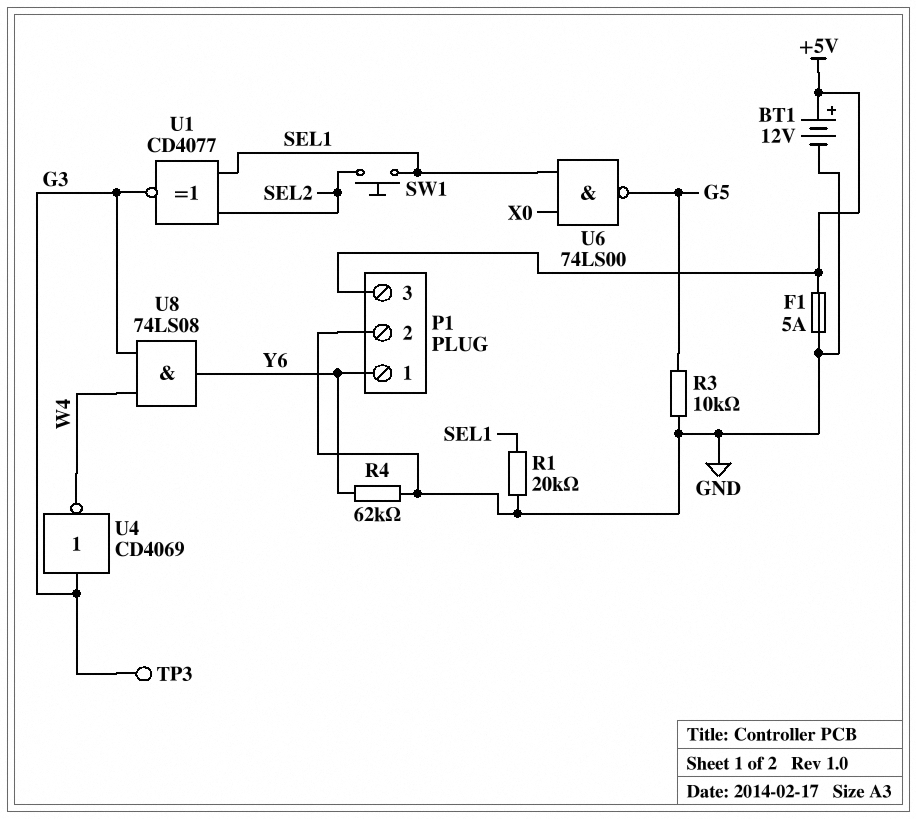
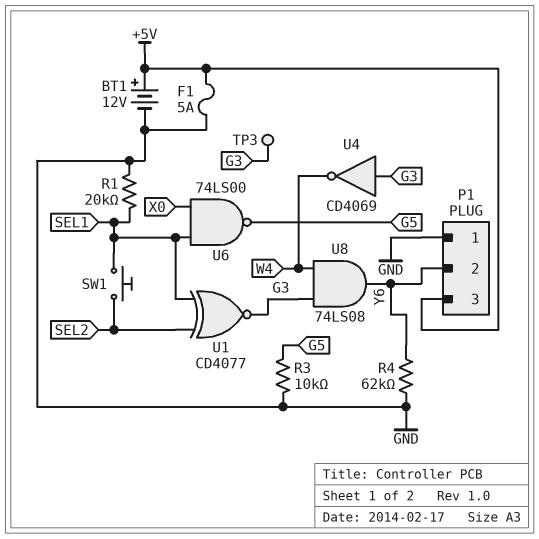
P1 pin 1: Y6 -> GND
P1 pin 2: GND -> Y6

